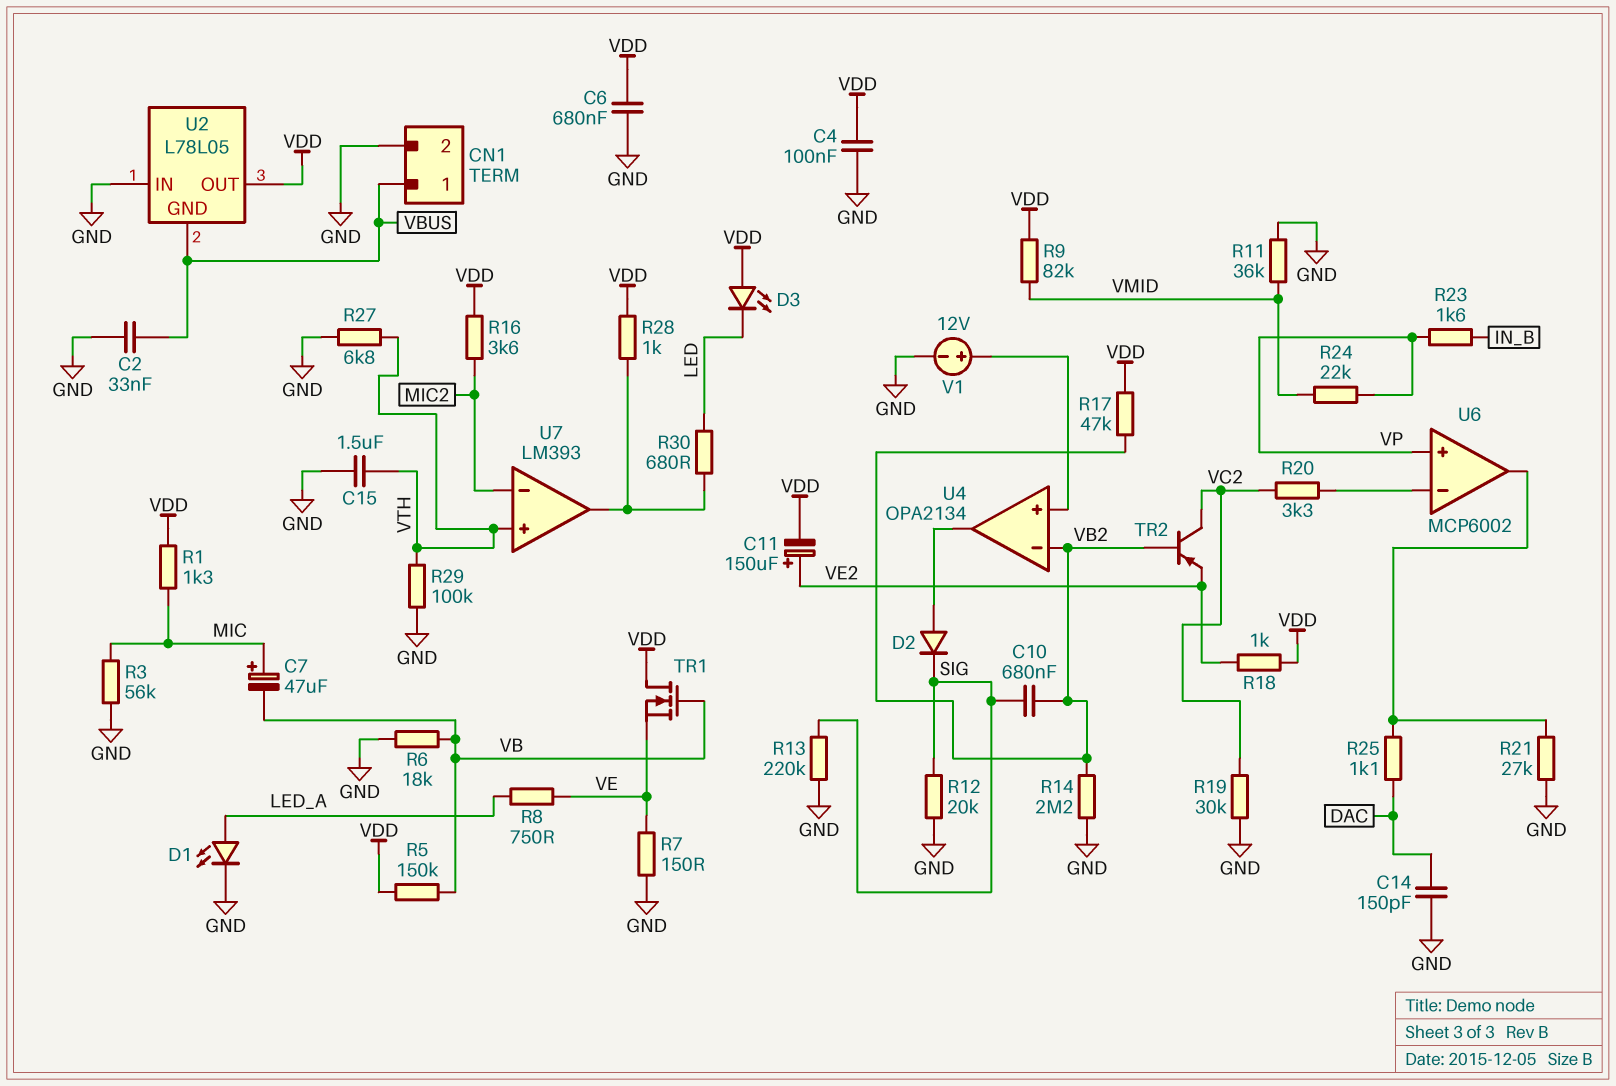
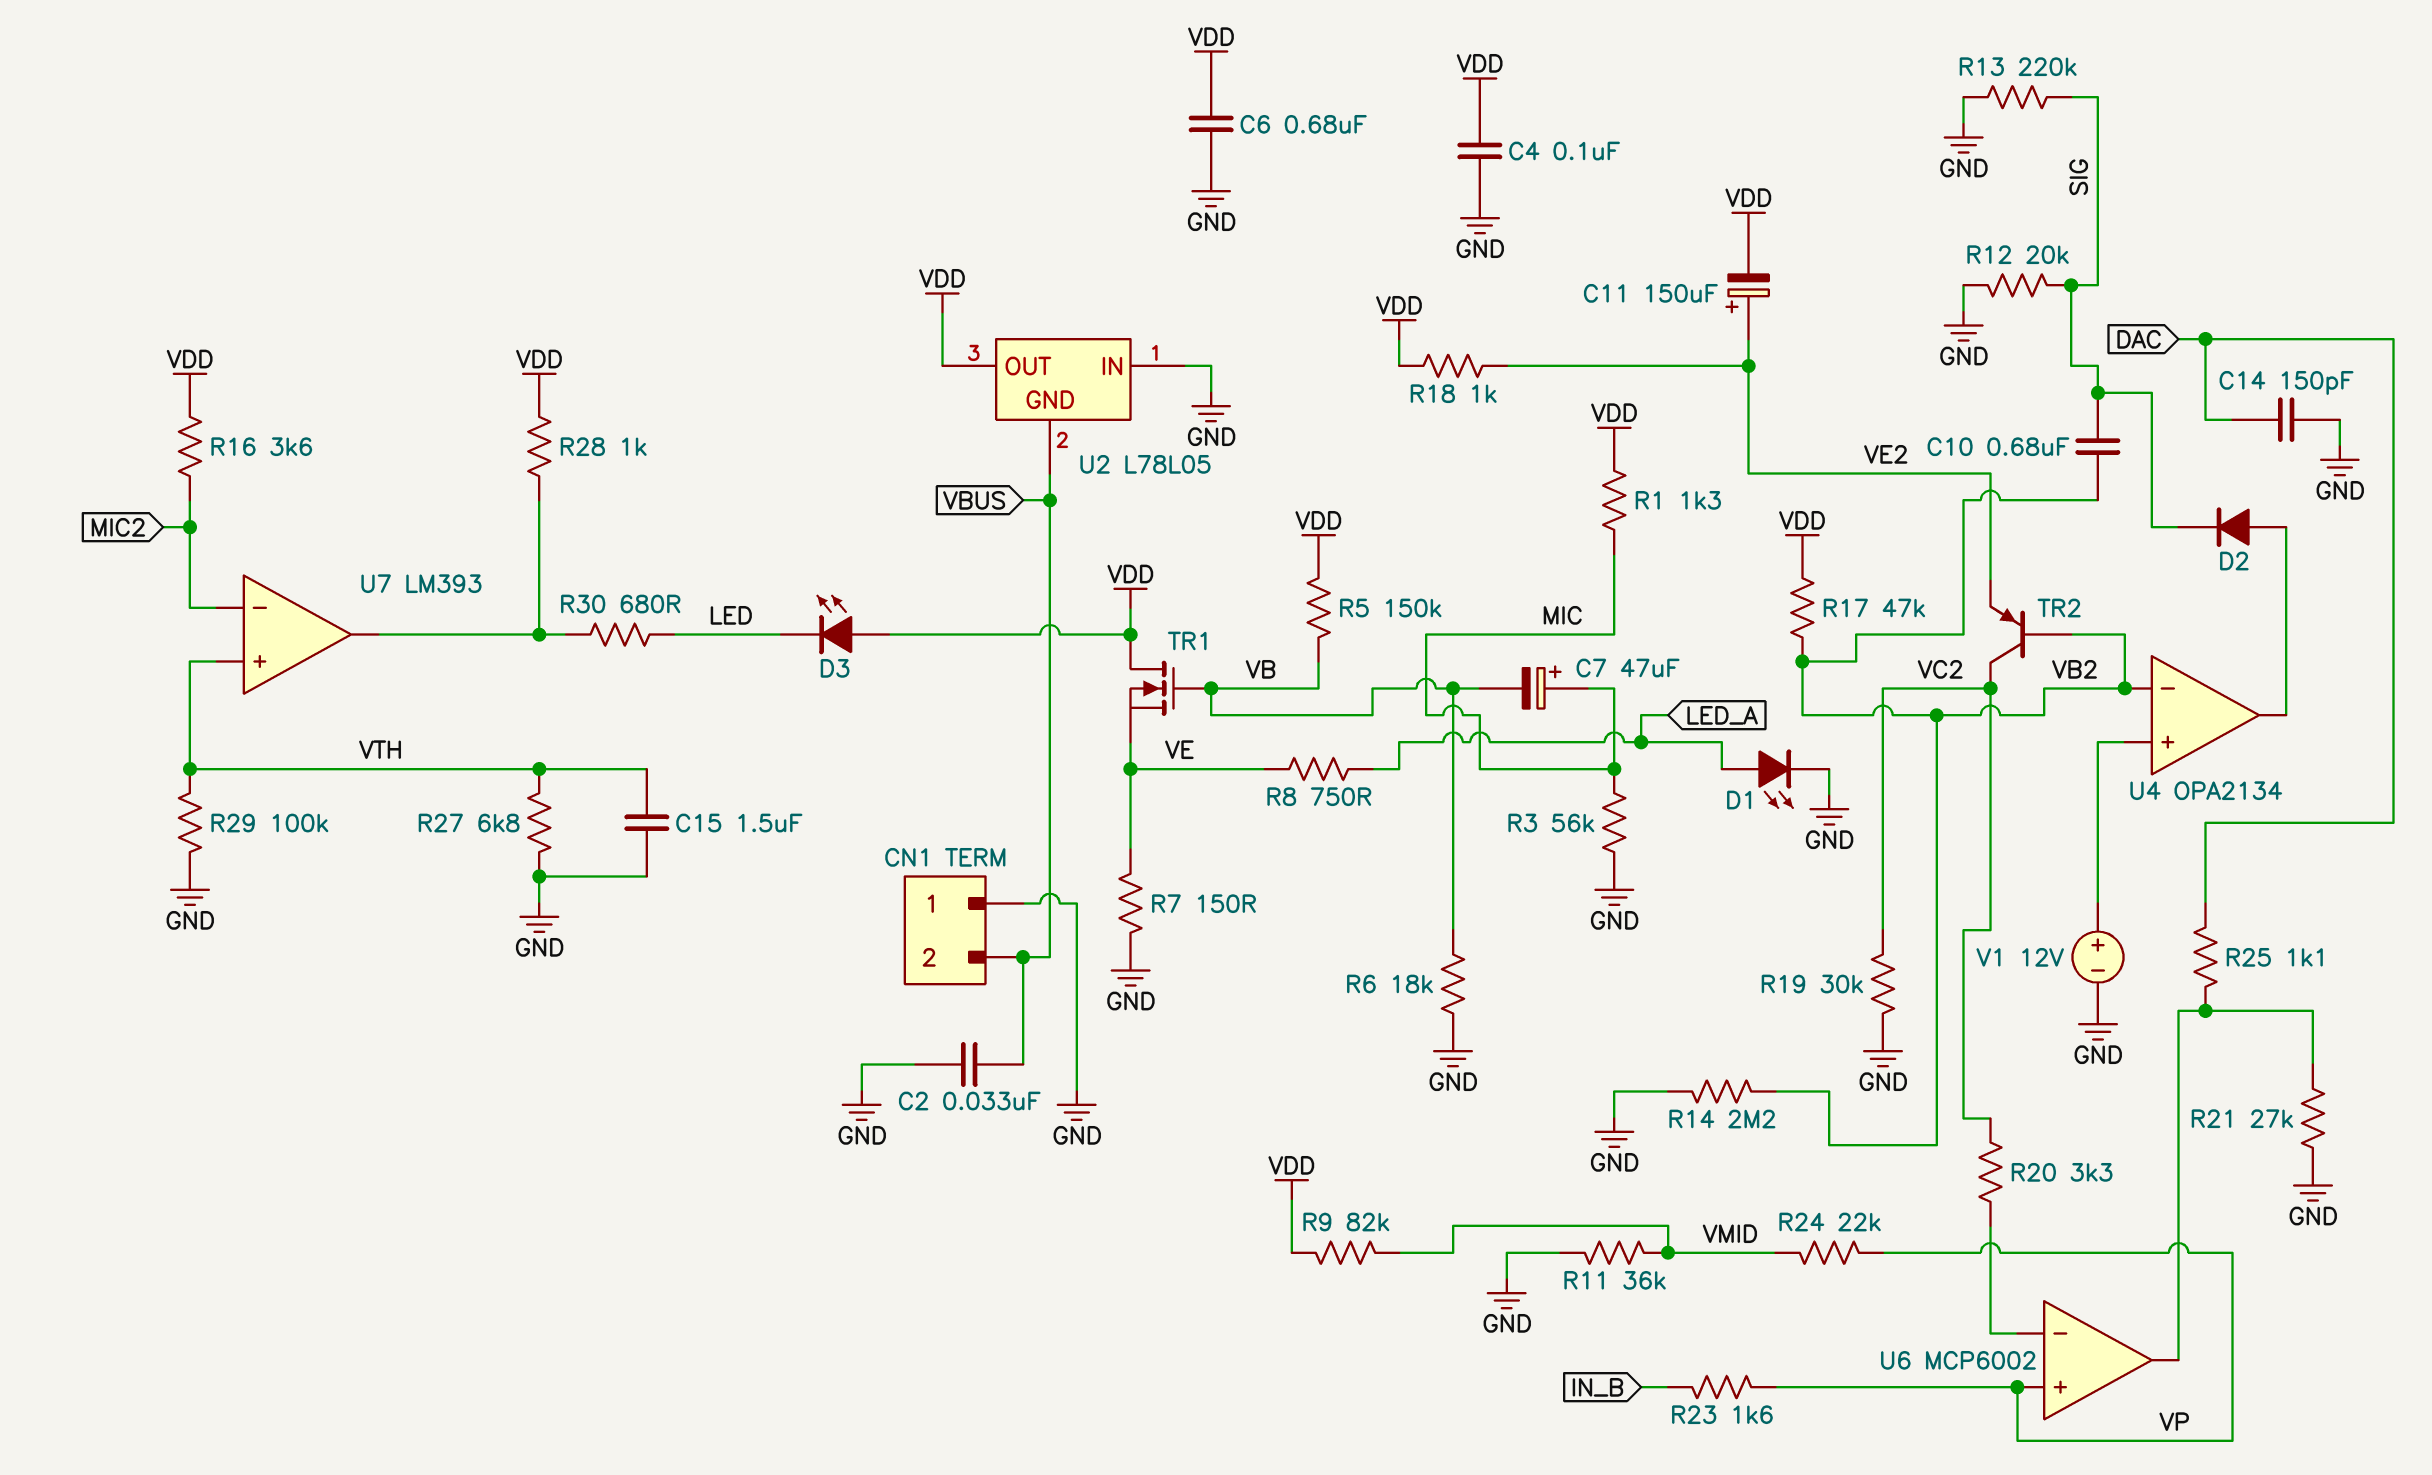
CN1 pin 1: VBUS -> GND
CN1 pin 2: GND -> VBUS

